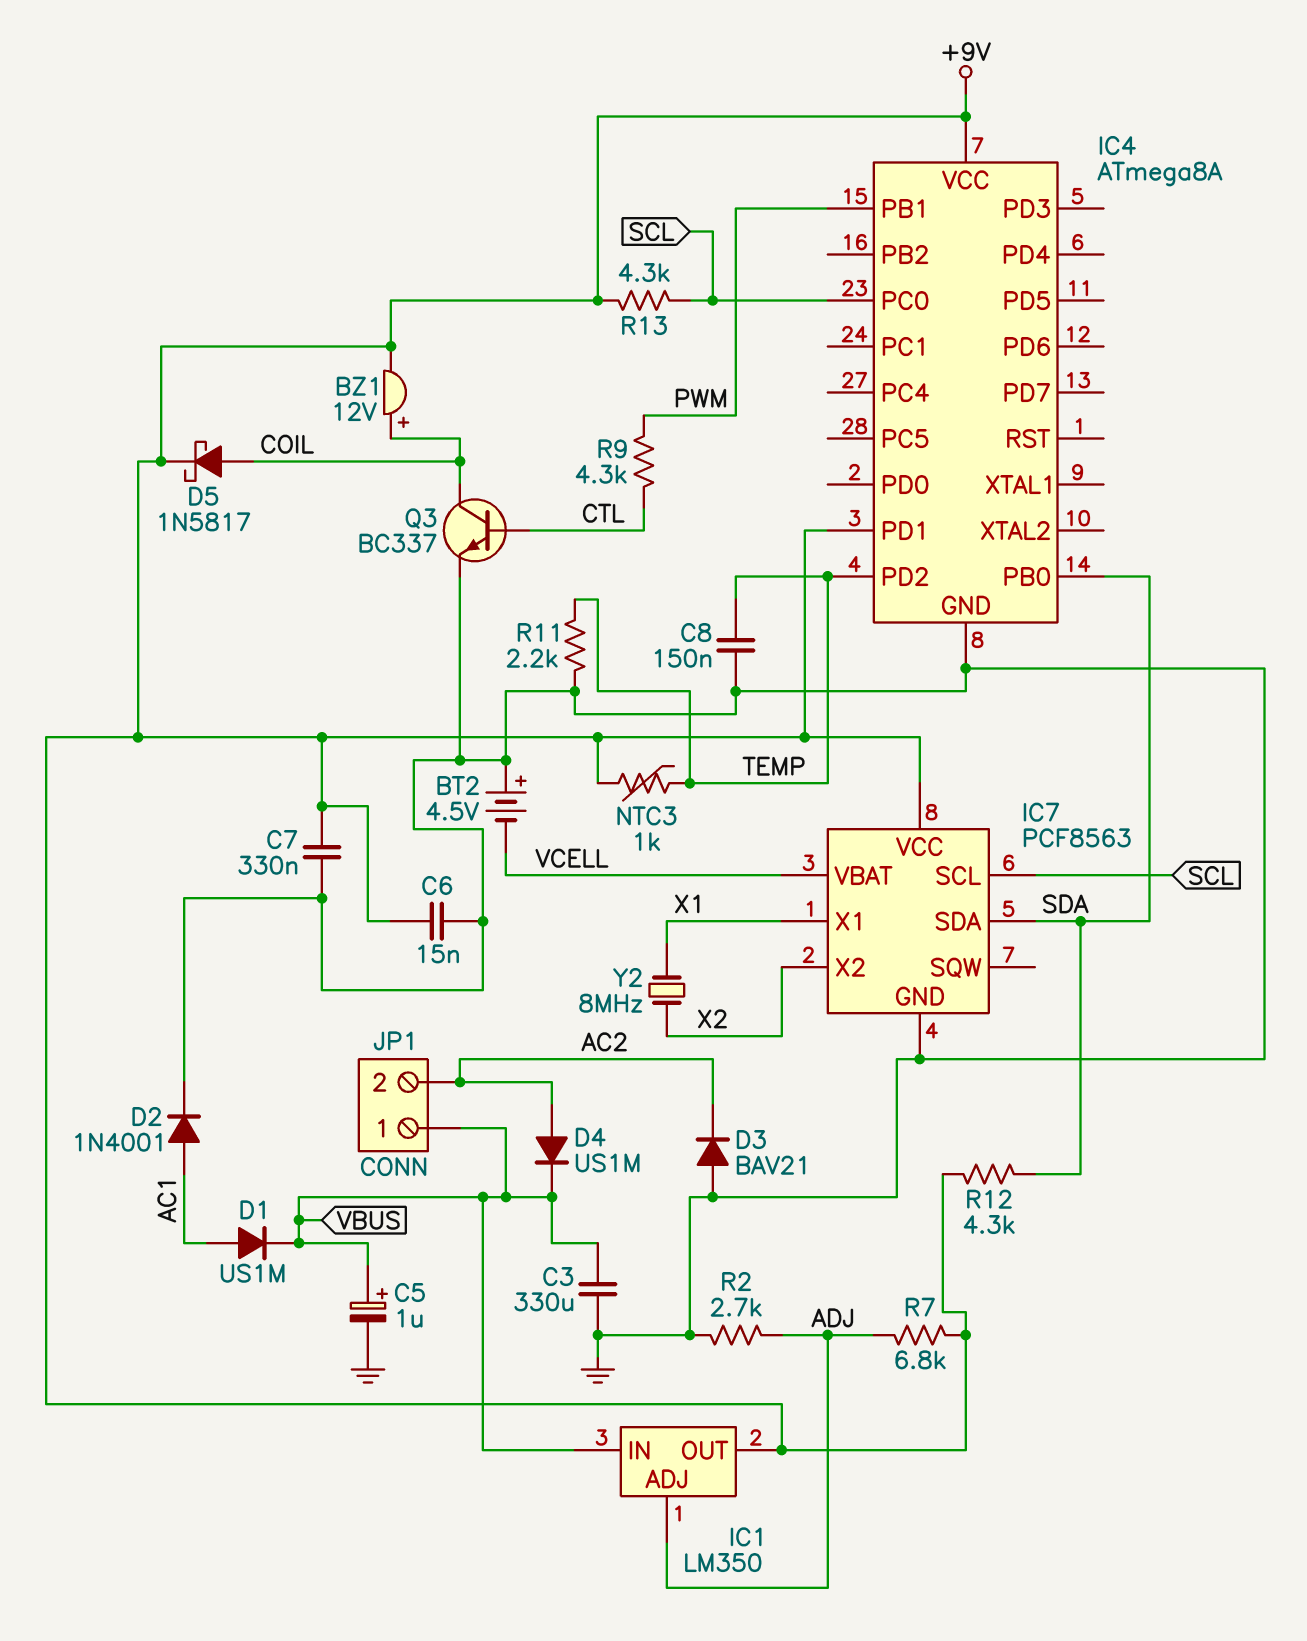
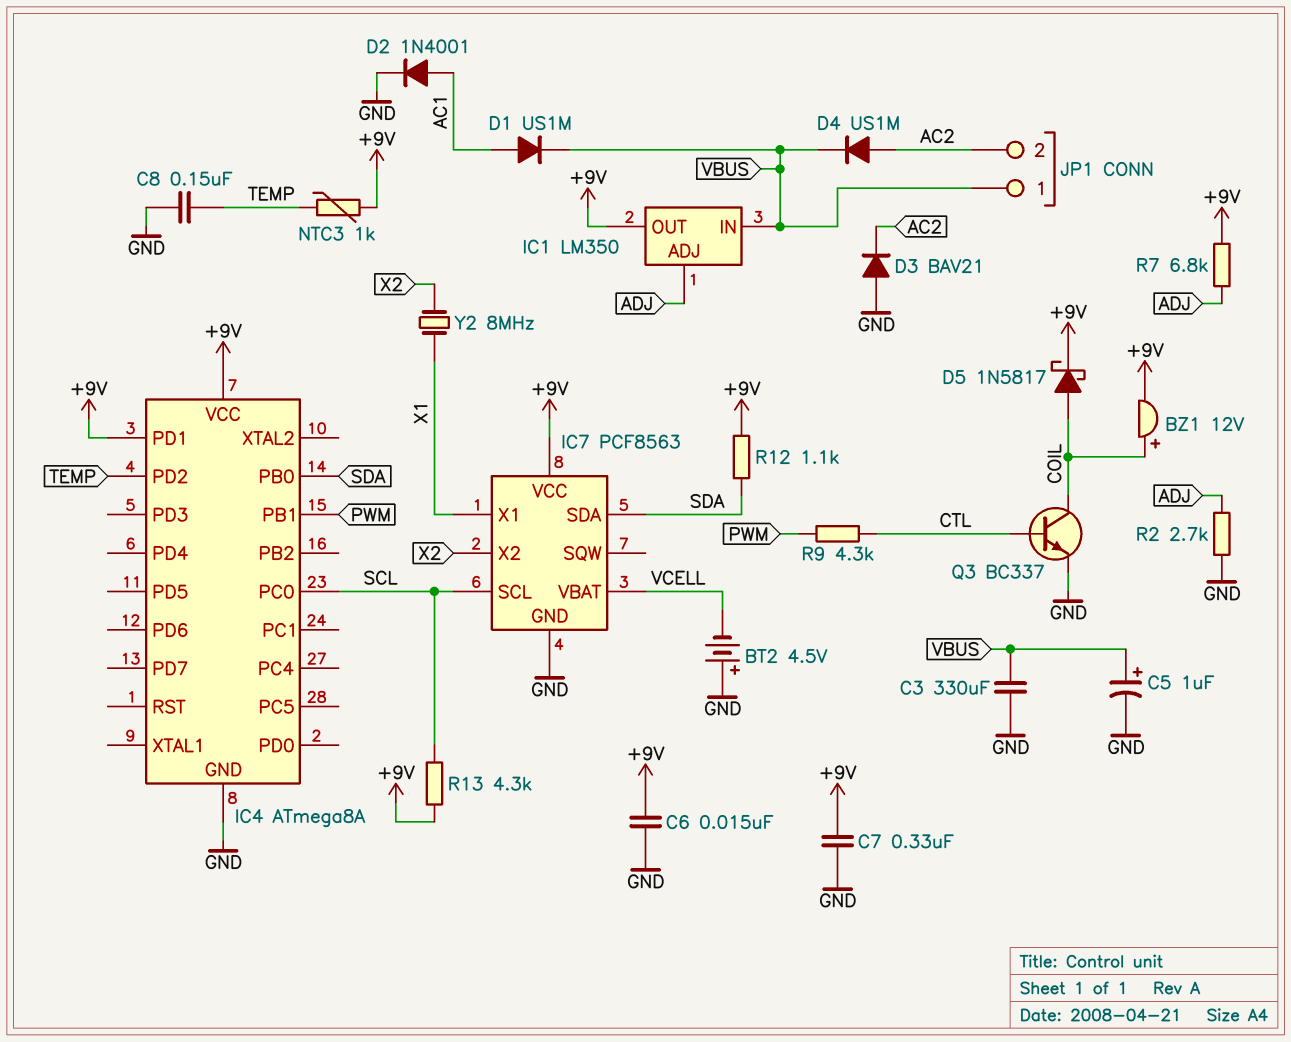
R11: 2.2k (GND, TEMP) -> none
R12: 4.3k (+9V, SDA) -> 1.1k (+9V, SDA)

